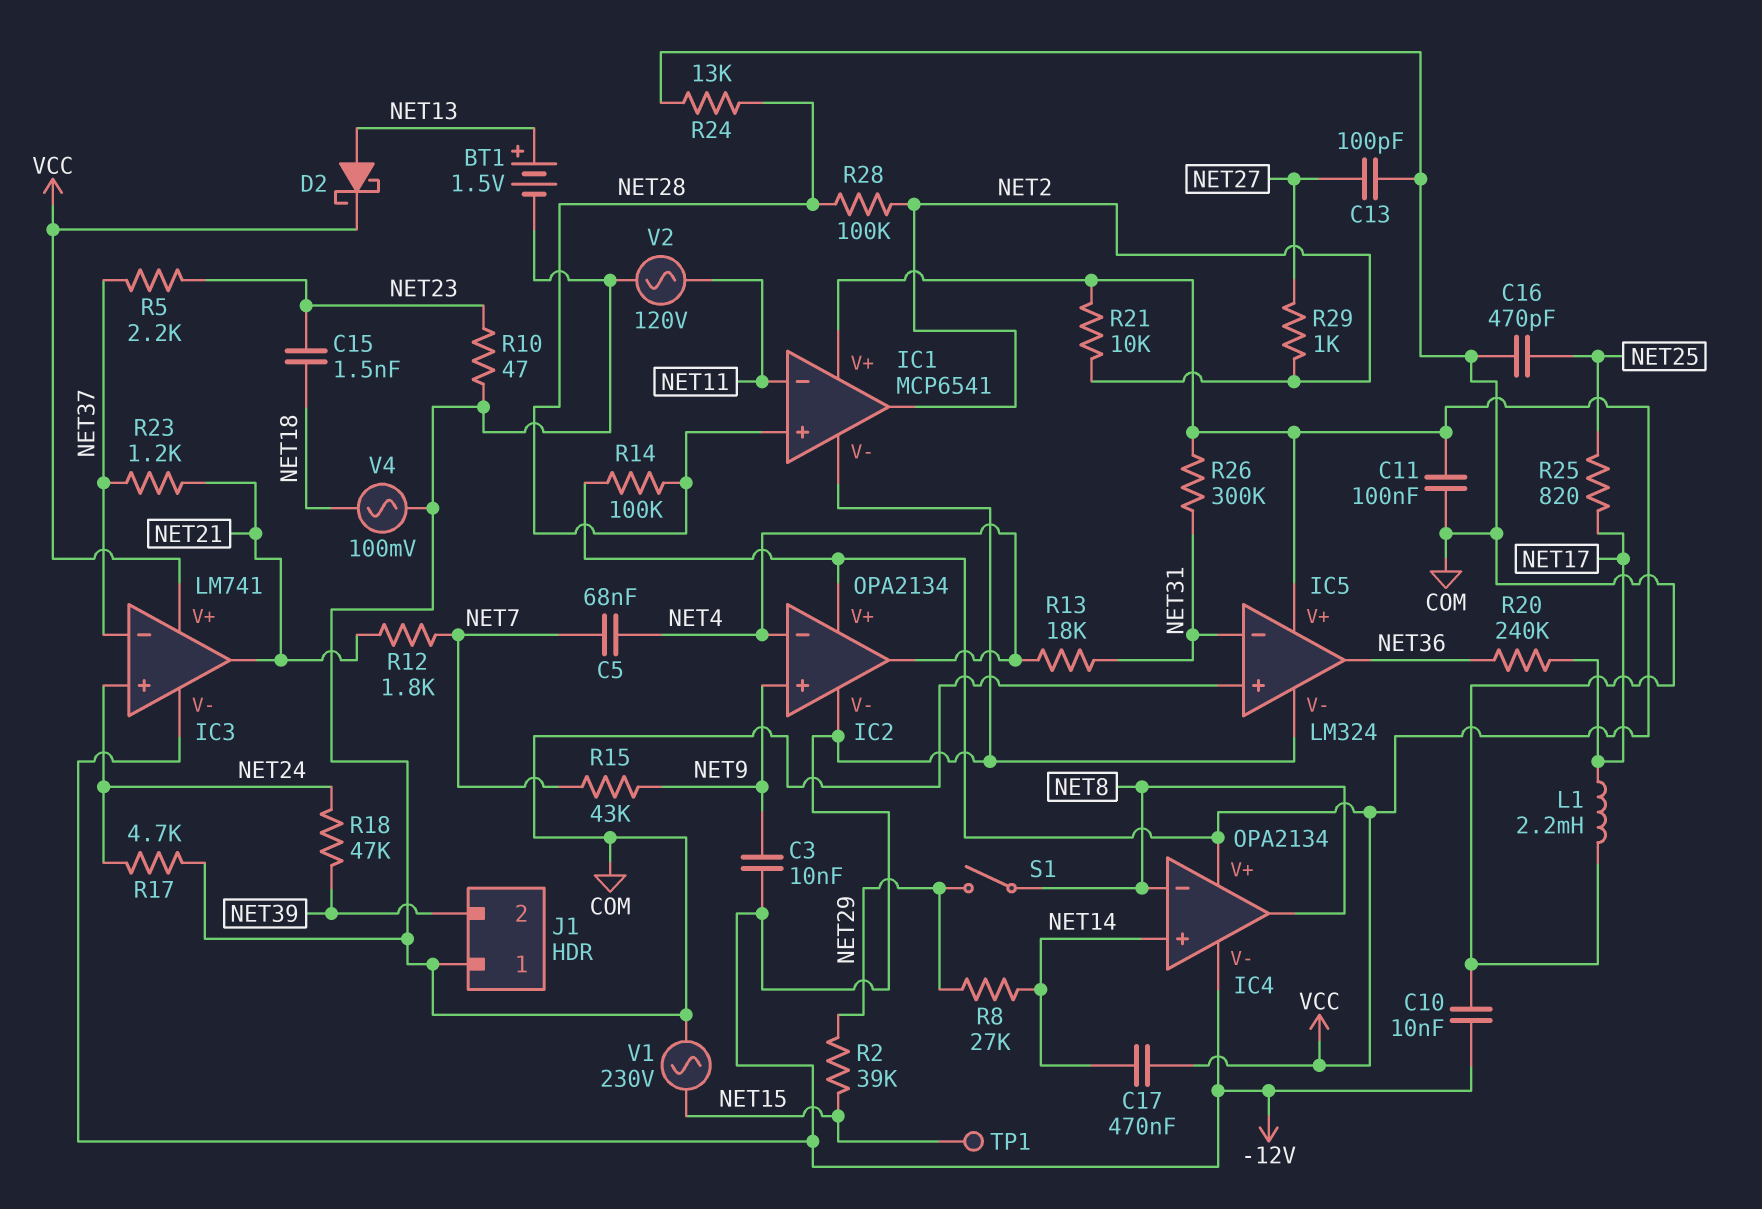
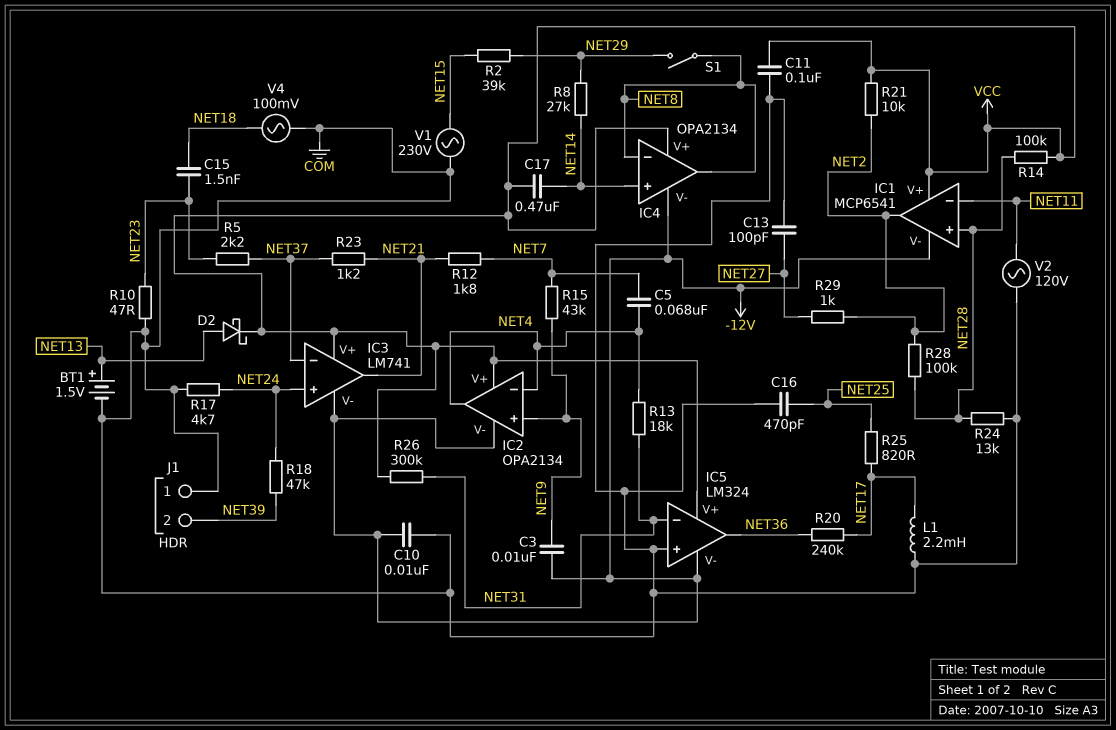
TP1: test point (NET15) -> none

